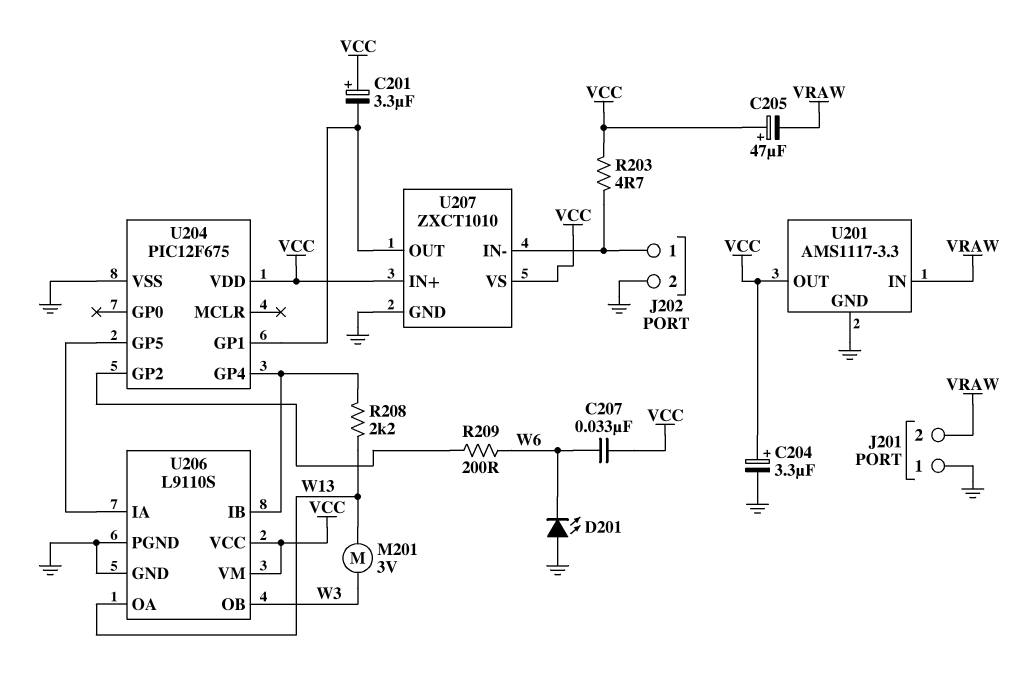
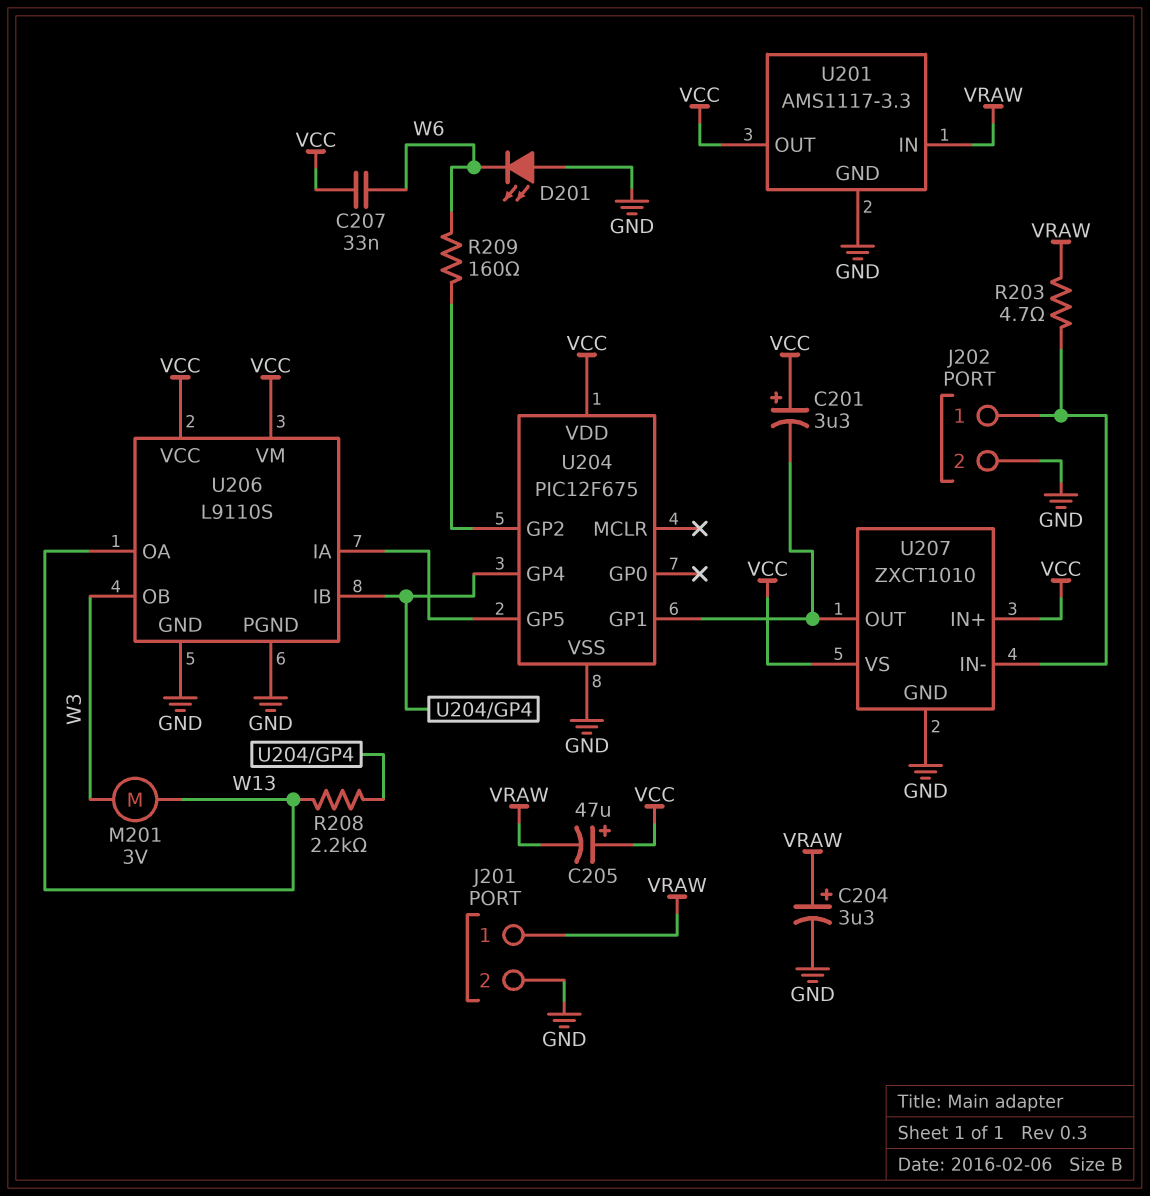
C204: 3.3uF (plus VCC, minus GND) -> 3.3uF (plus VRAW, minus GND)
J201 pin 1: GND -> VRAW
J201 pin 2: VRAW -> GND
R203: 4.7 (J202/1, VCC) -> 4.7 (J202/1, VRAW)
R209: 200 (U204/GP2, W6) -> 160 (U204/GP2, W6)

